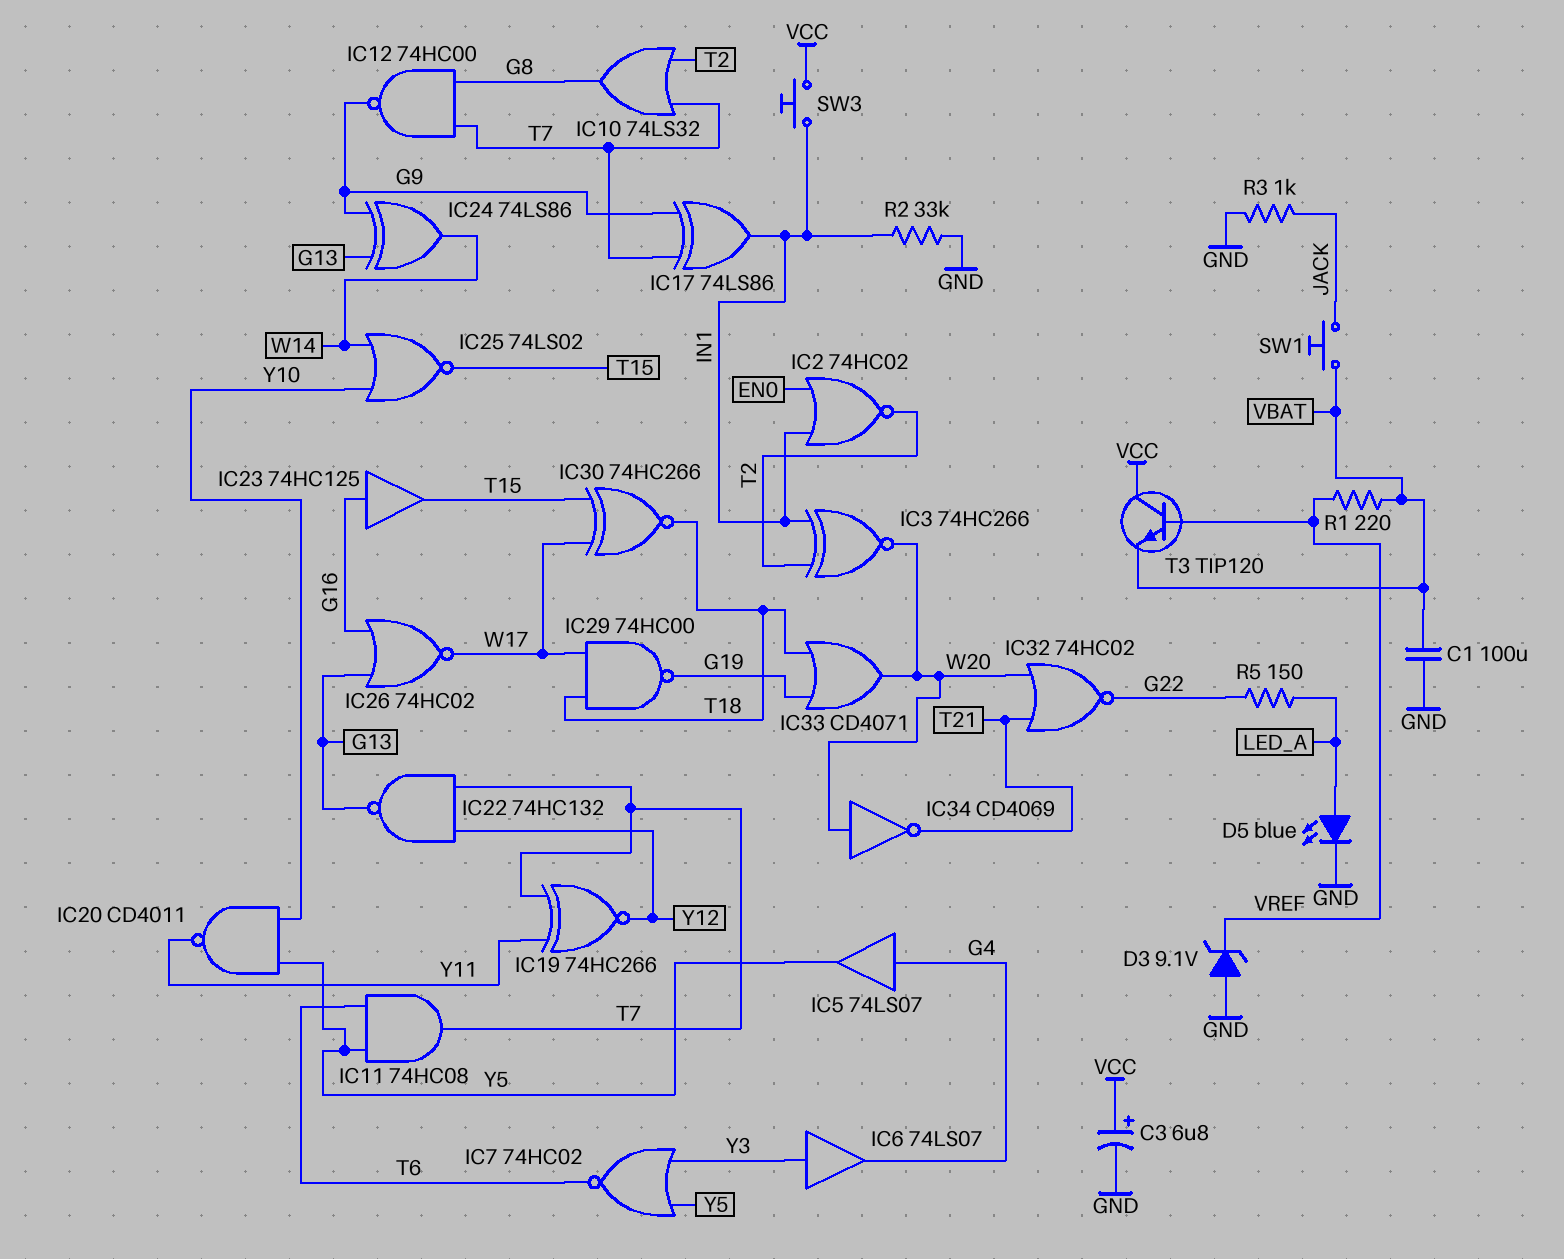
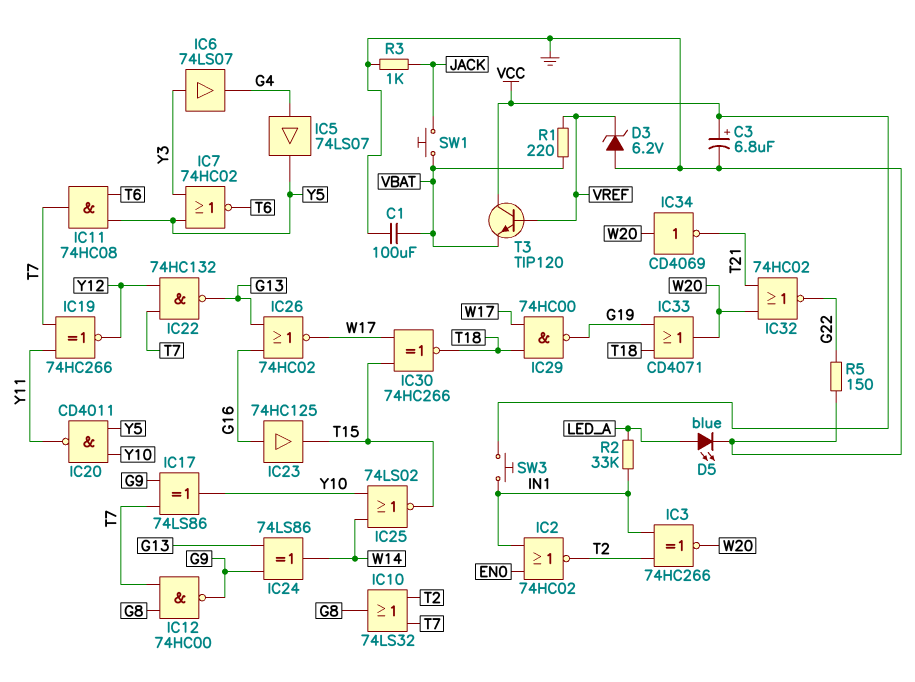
D3: zener 9.1V (A GND, K VREF) -> zener 6.2V (A GND, K VREF)
IC17: XOR 74LS86 (in G9, in T7, out IN1) -> XOR 74LS86 (in G9, in T7, out Y10)
R2: 33k (GND, IN1) -> 33k (IN1, LED_A)
R5: 150 (G22, LED_A) -> 150 (G22, GND)

